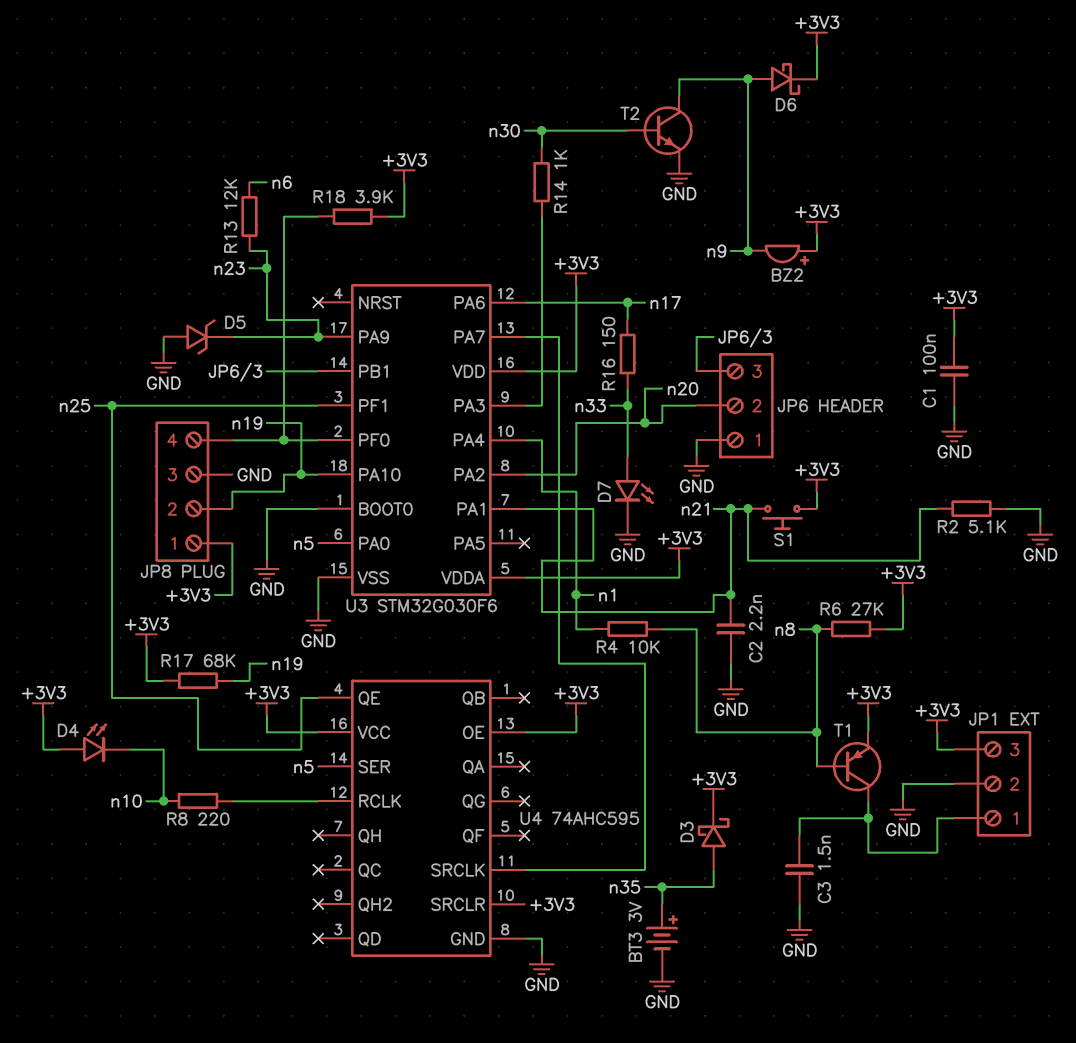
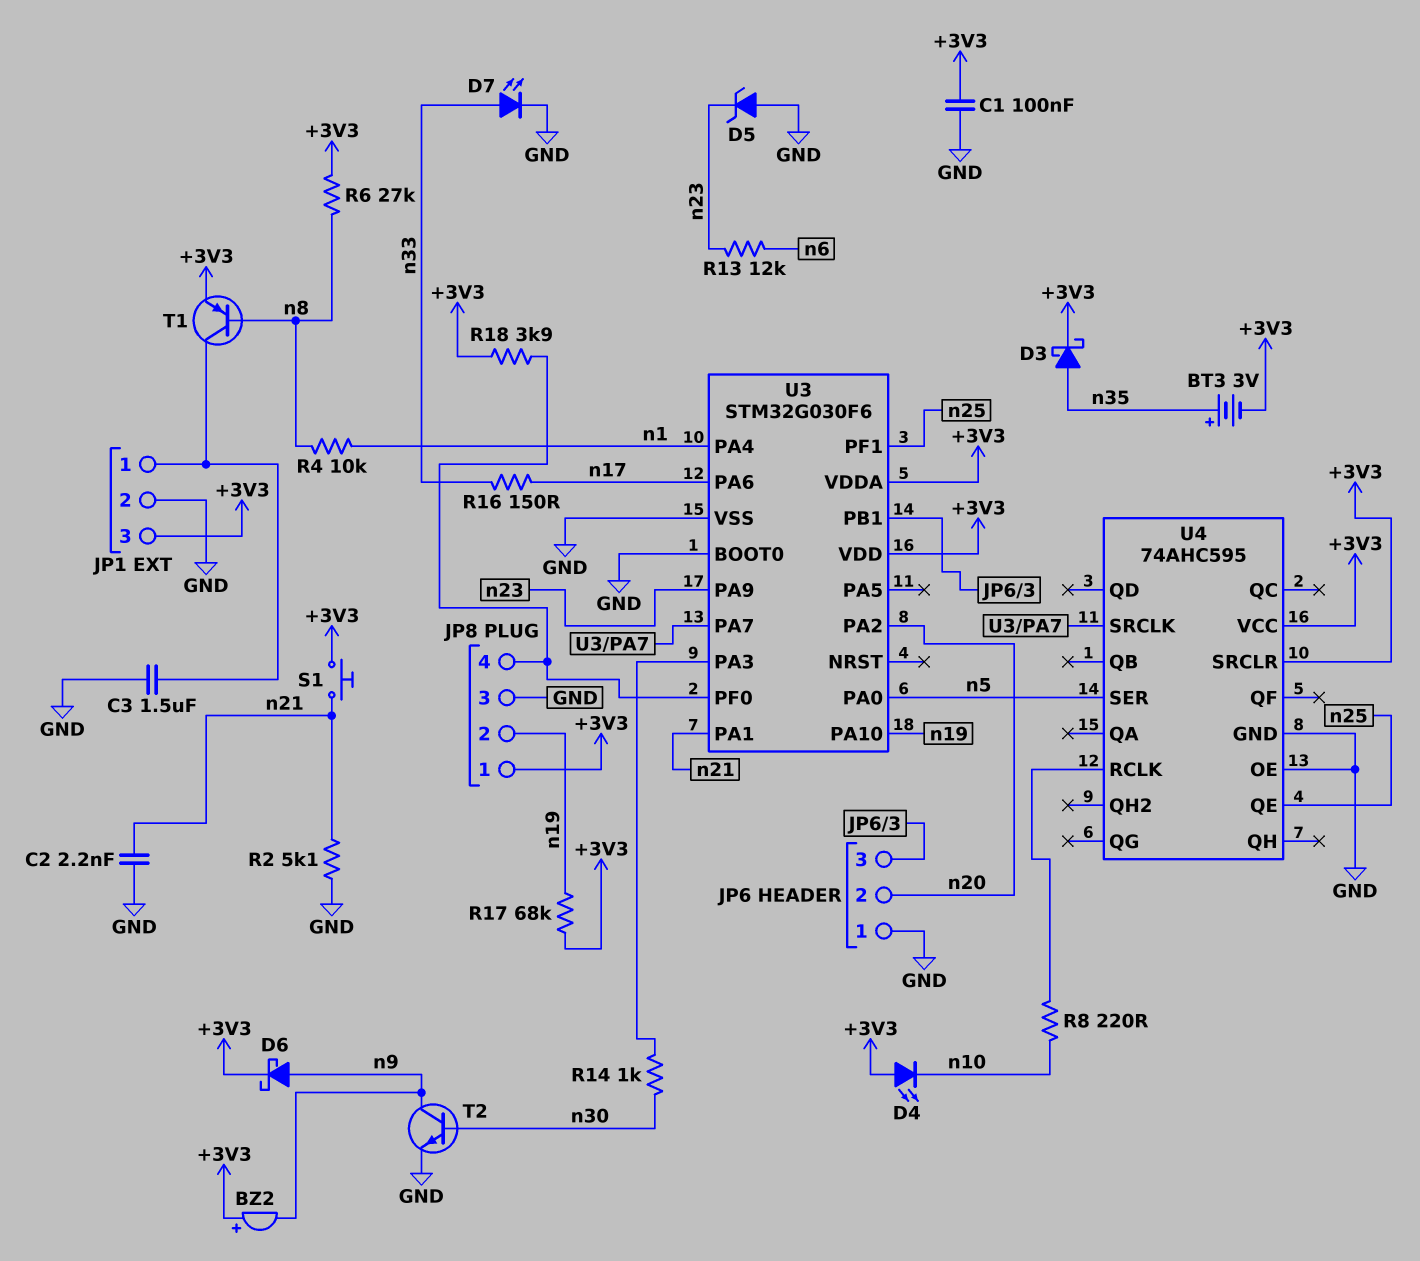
BT3: 3V (plus n35, minus GND) -> 3V (plus n35, minus +3V3)
C3: 1.5nF (GND, JP1/1) -> 1.5uF (GND, JP1/1)
U4 pin OE: +3V3 -> GND

